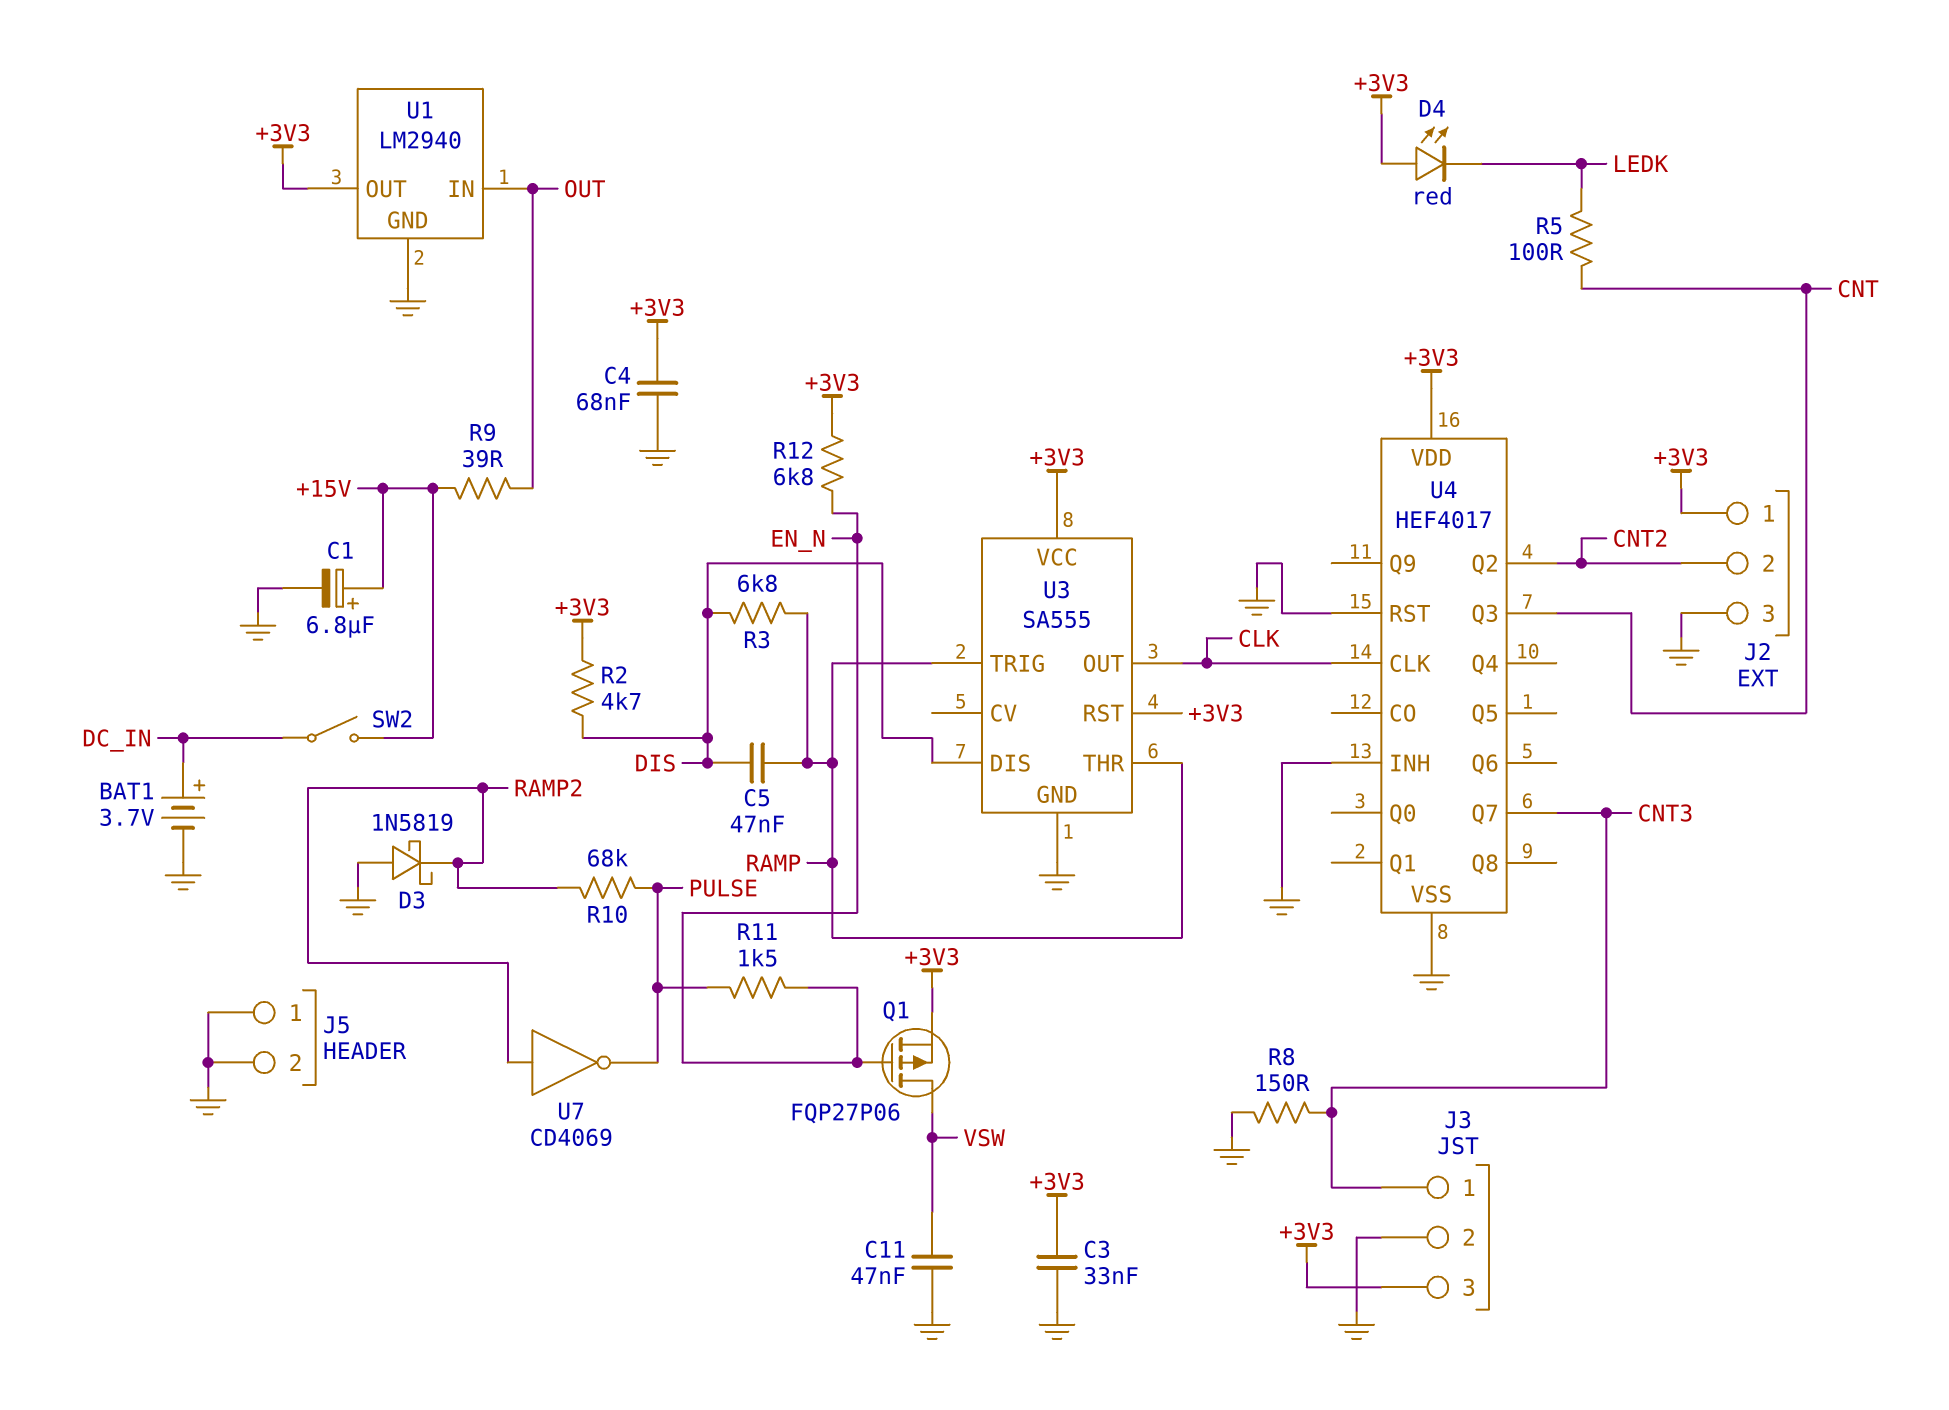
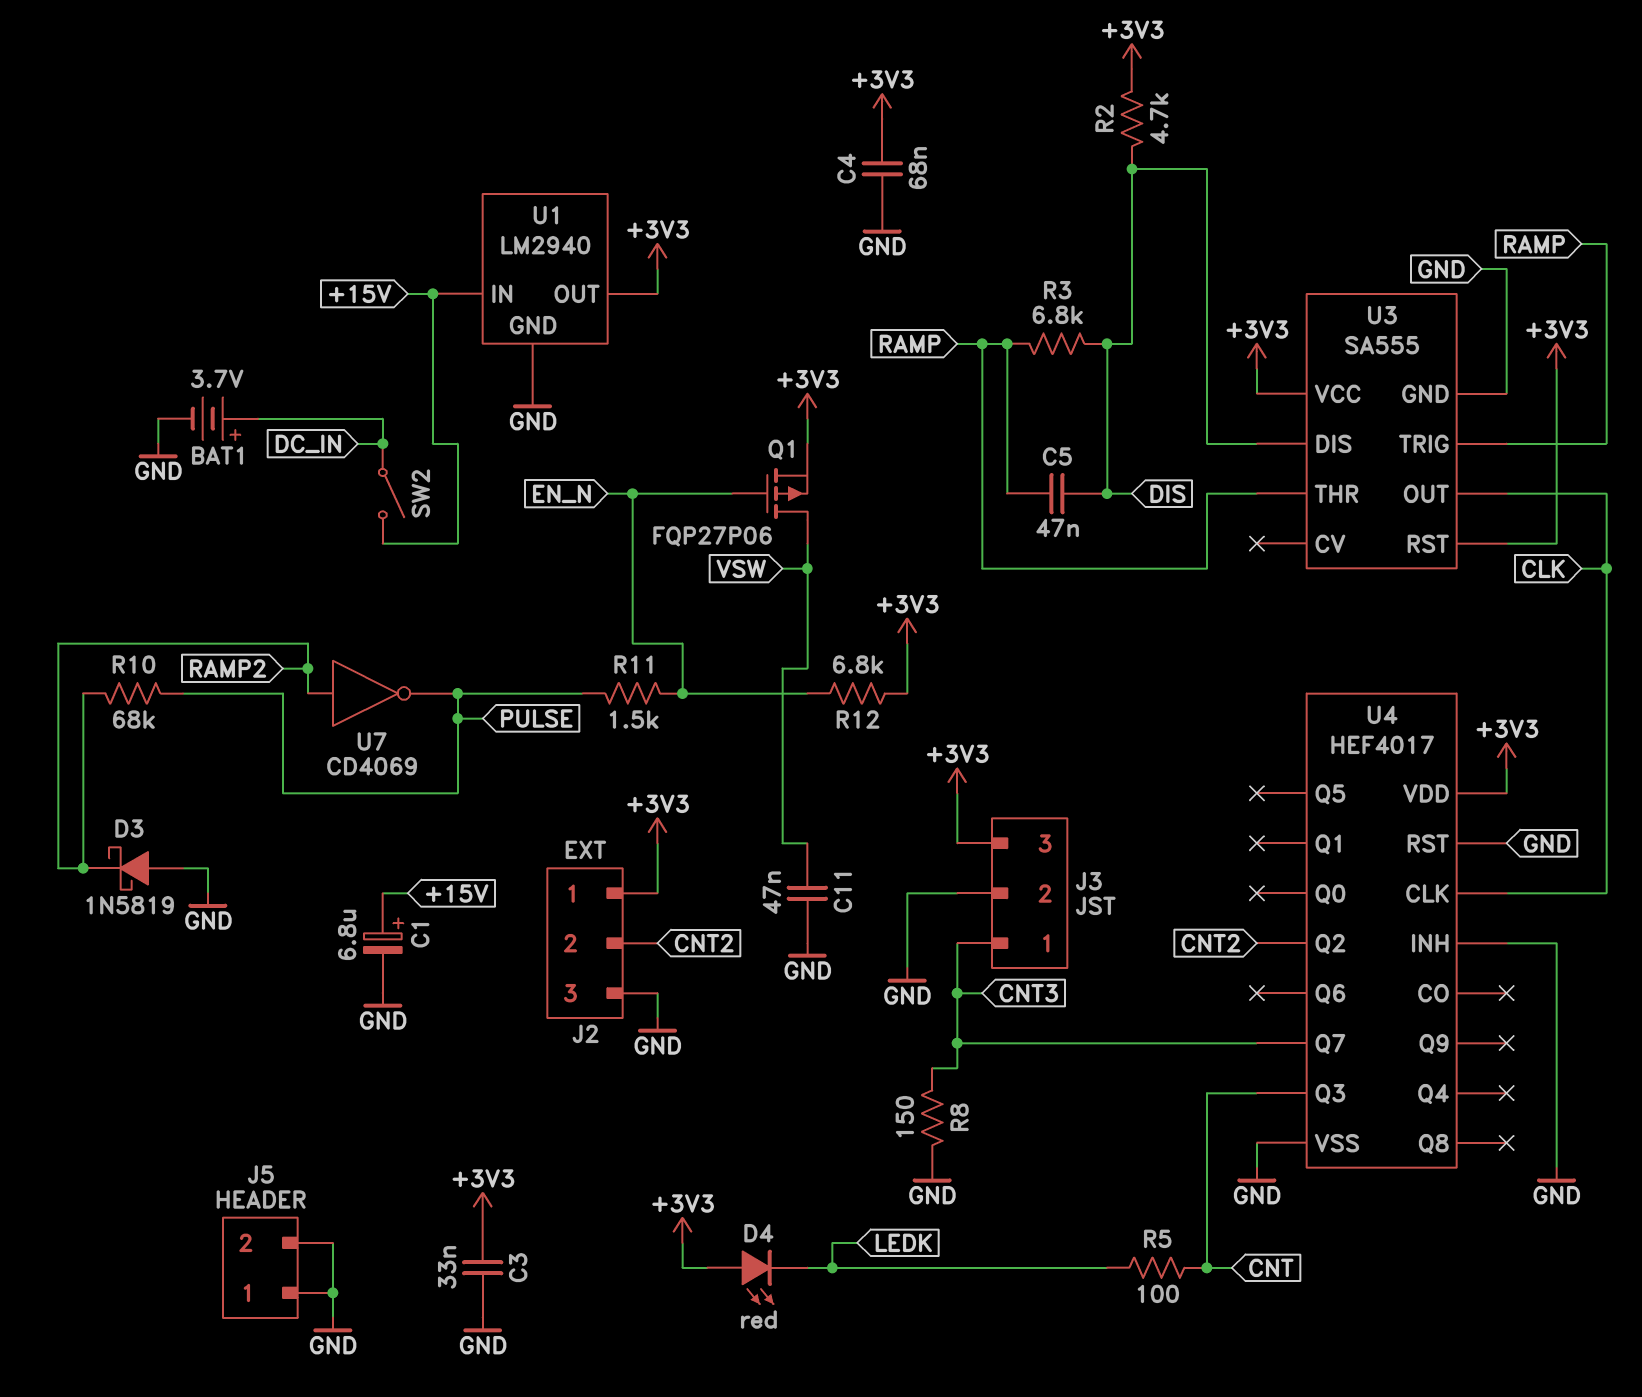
R9: 39 (+15V, OUT) -> none
U1 pin IN: OUT -> +15V

